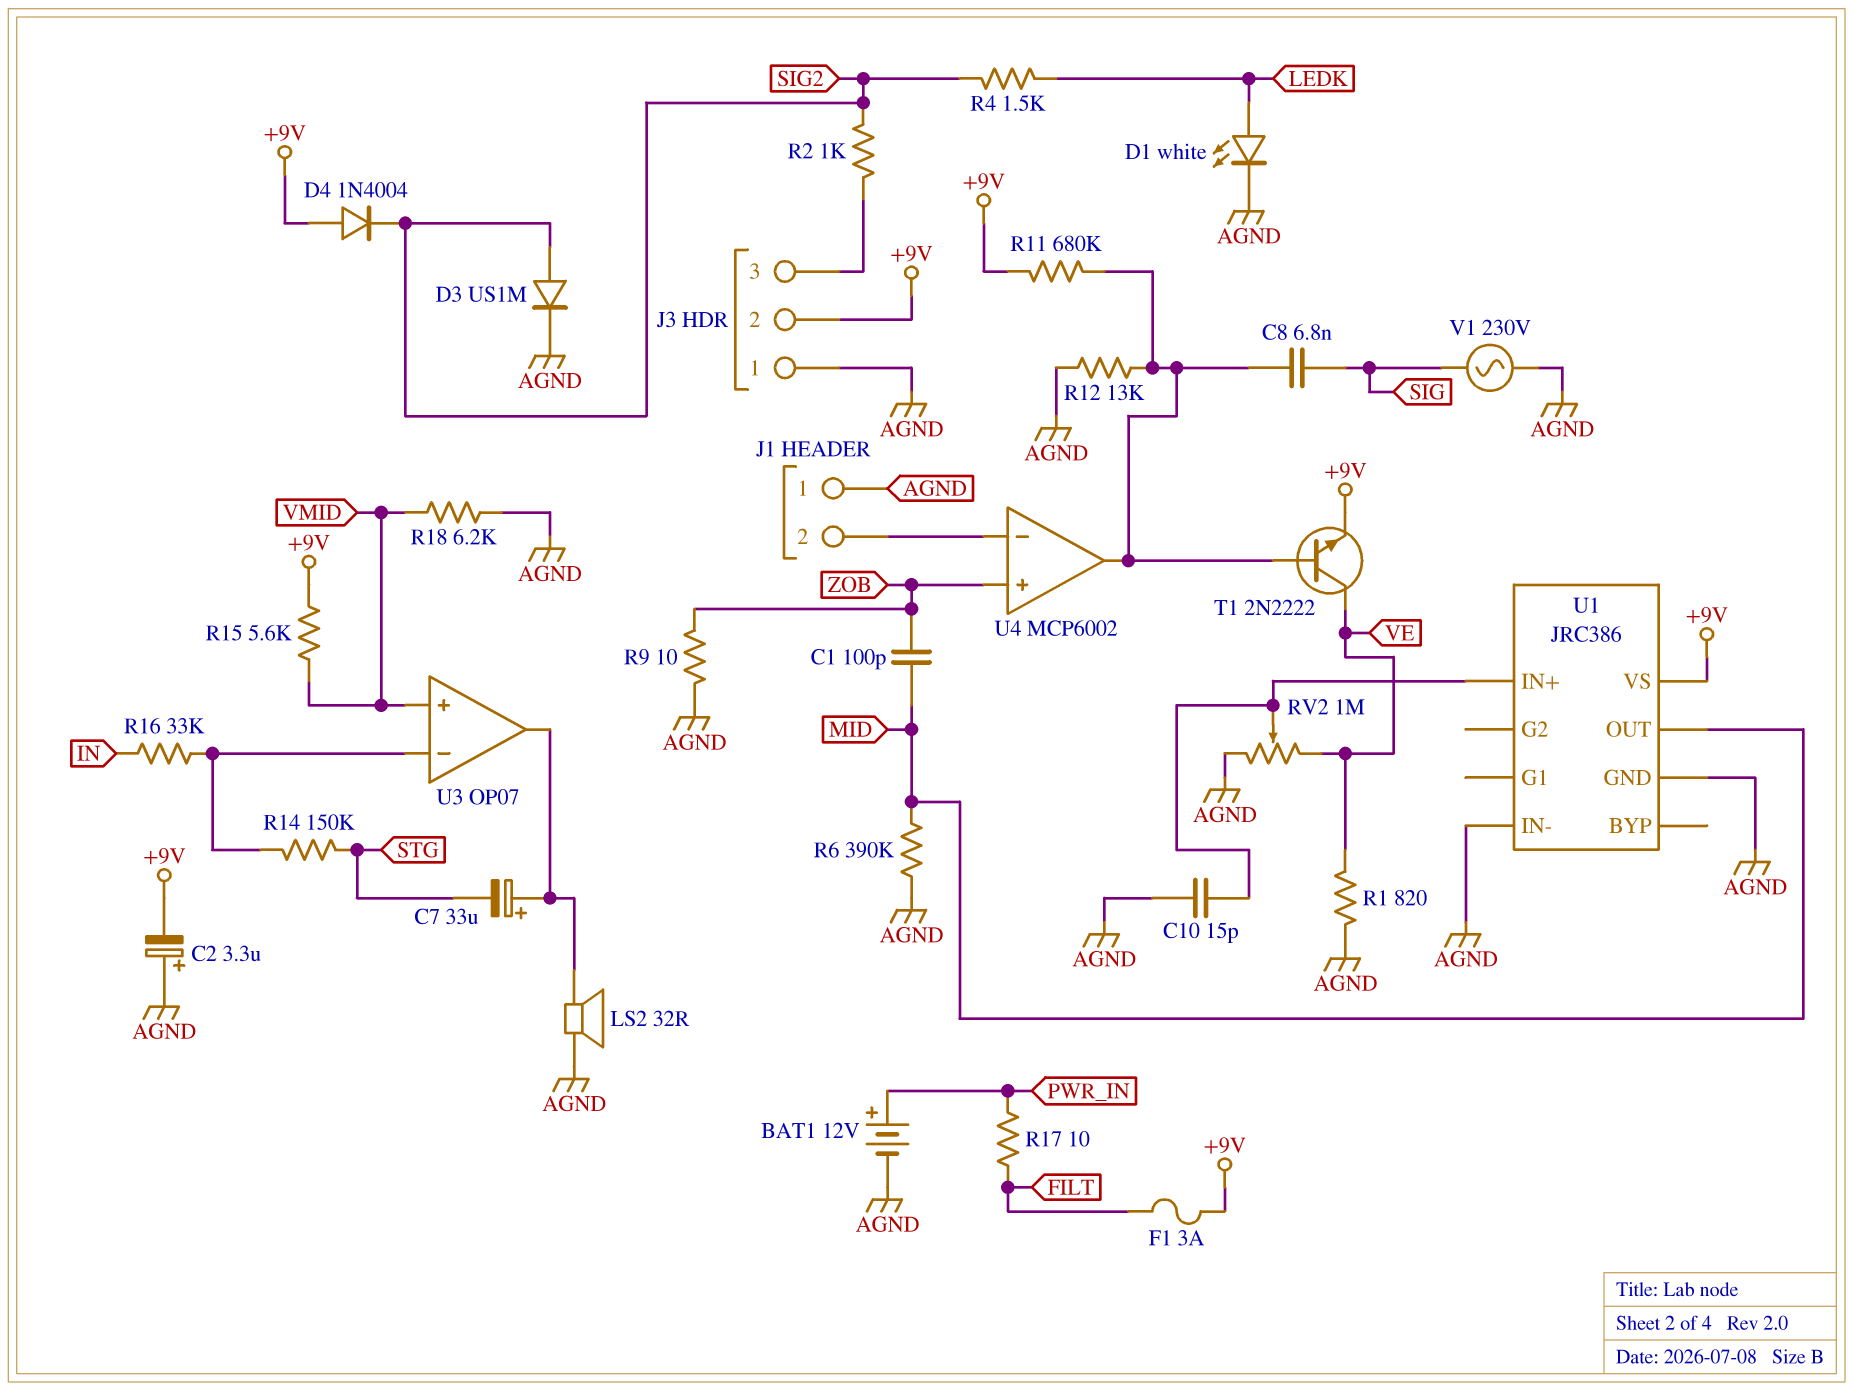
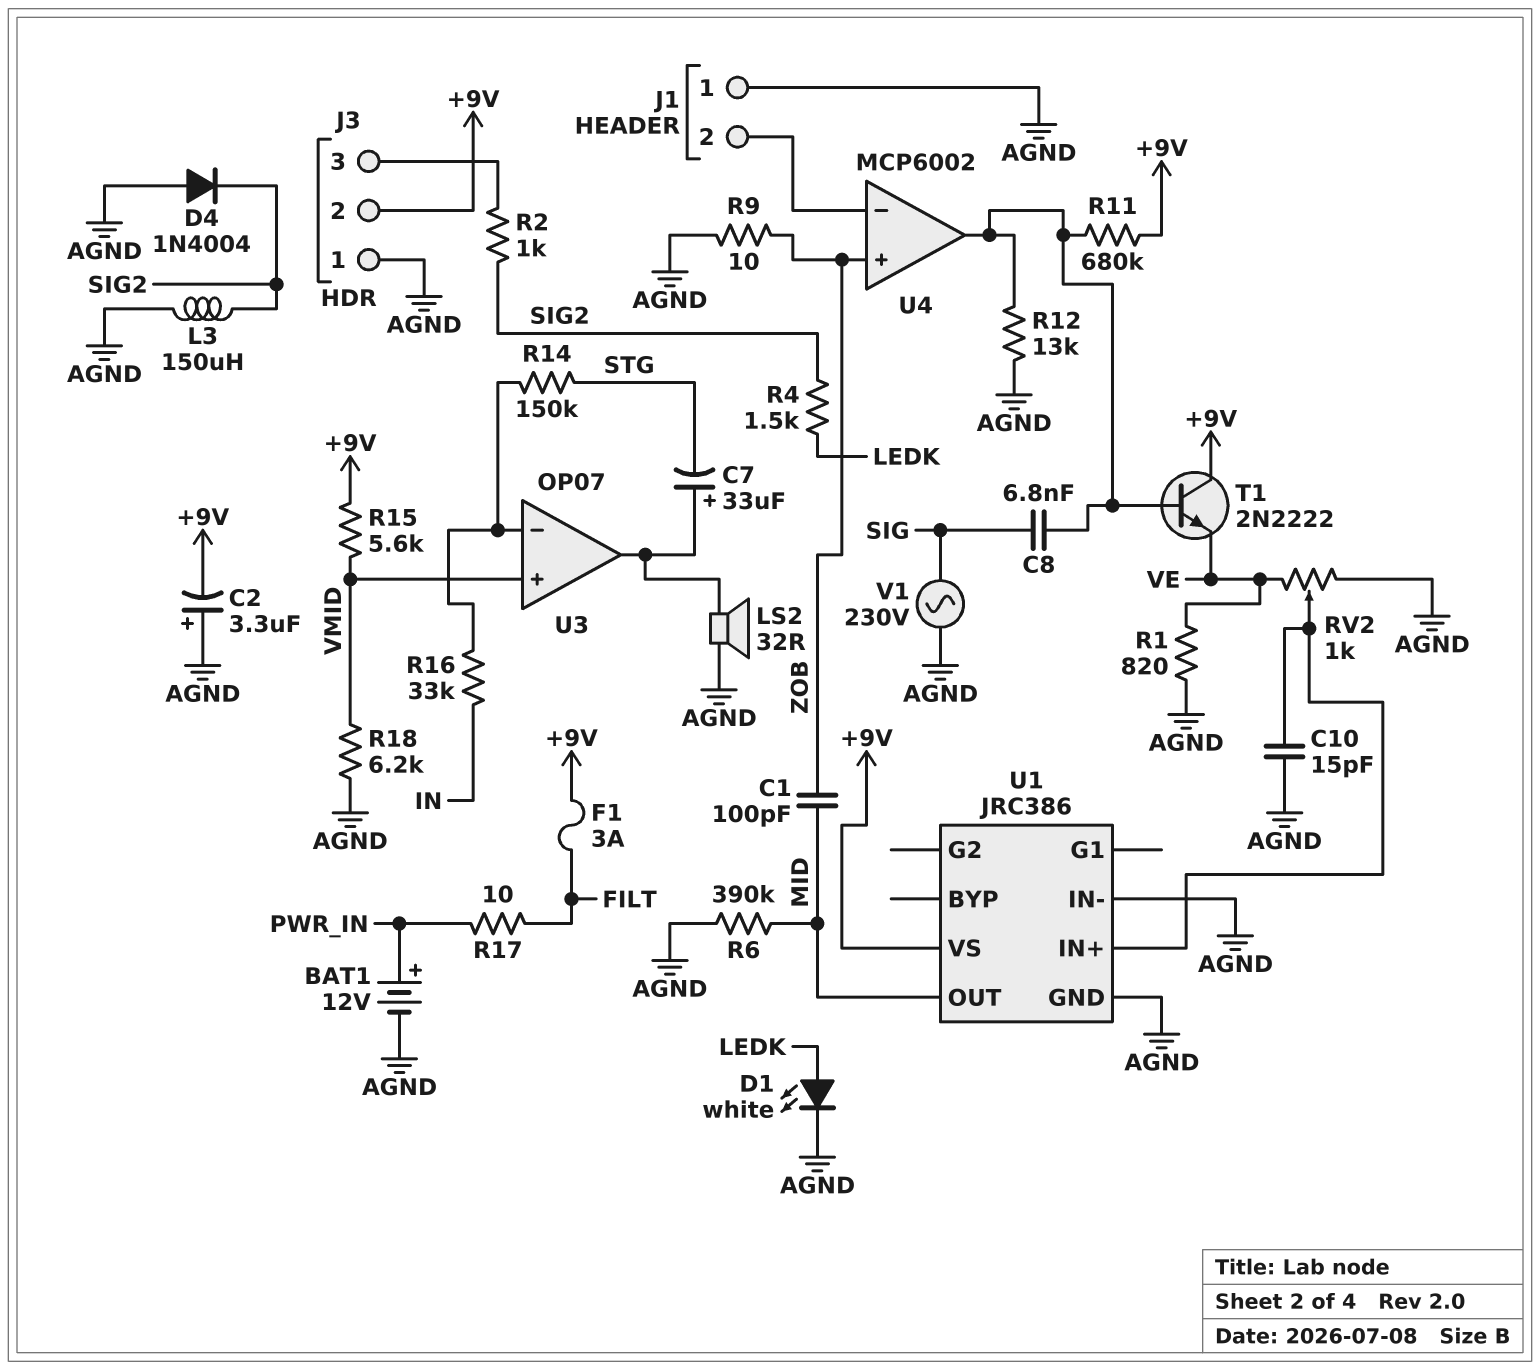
D3: diode US1M (A SIG2, K AGND) -> none
D4: diode 1N4004 (A +9V, K SIG2) -> diode 1N4004 (A AGND, K SIG2)
L3: none -> 150uH (AGND, SIG2)
RV2: 1M (AGND, VE, wiper U1/IN+) -> 1k (AGND, VE, wiper U1/IN+)
T1: NPN 2N2222 (B U4/out, C VE, E +9V) -> NPN 2N2222 (B U4/out, C +9V, E VE)

